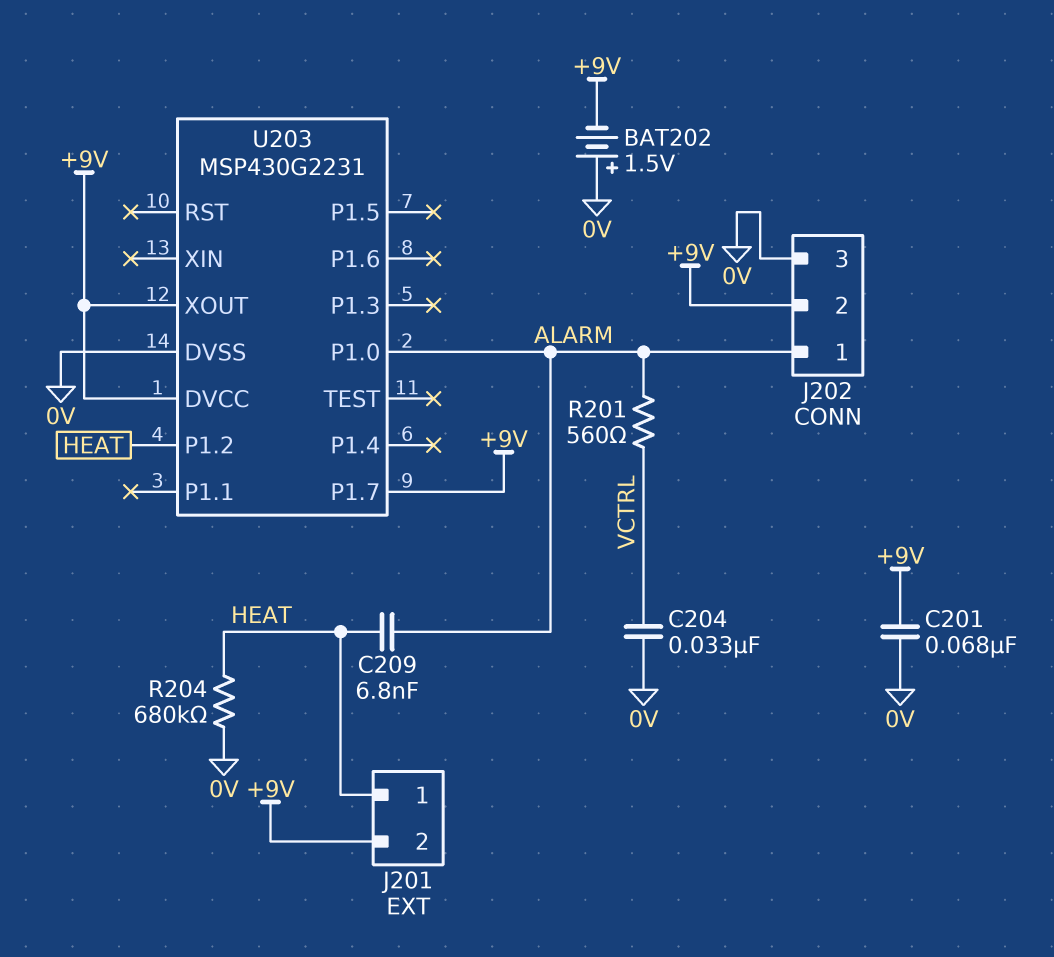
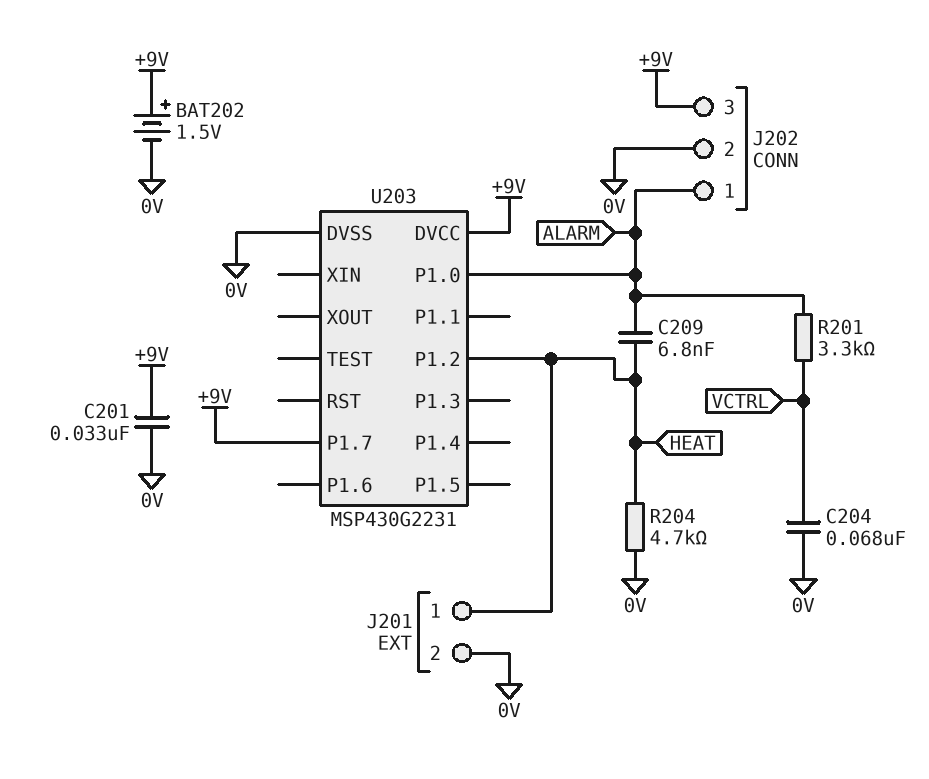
BAT202: 1.5V (plus 0V, minus +9V) -> 1.5V (plus +9V, minus 0V)
C201: 68nF (+9V, 0V) -> 33nF (+9V, 0V)
C204: 33nF (0V, VCTRL) -> 68nF (0V, VCTRL)
J201 pin 2: +9V -> 0V
J202 pin 2: +9V -> 0V
J202 pin 3: 0V -> +9V
R201: 560 (ALARM, VCTRL) -> 3.3k (ALARM, VCTRL)
R204: 680k (0V, HEAT) -> 4.7k (0V, HEAT)
U203 pin XOUT: +9V -> none

